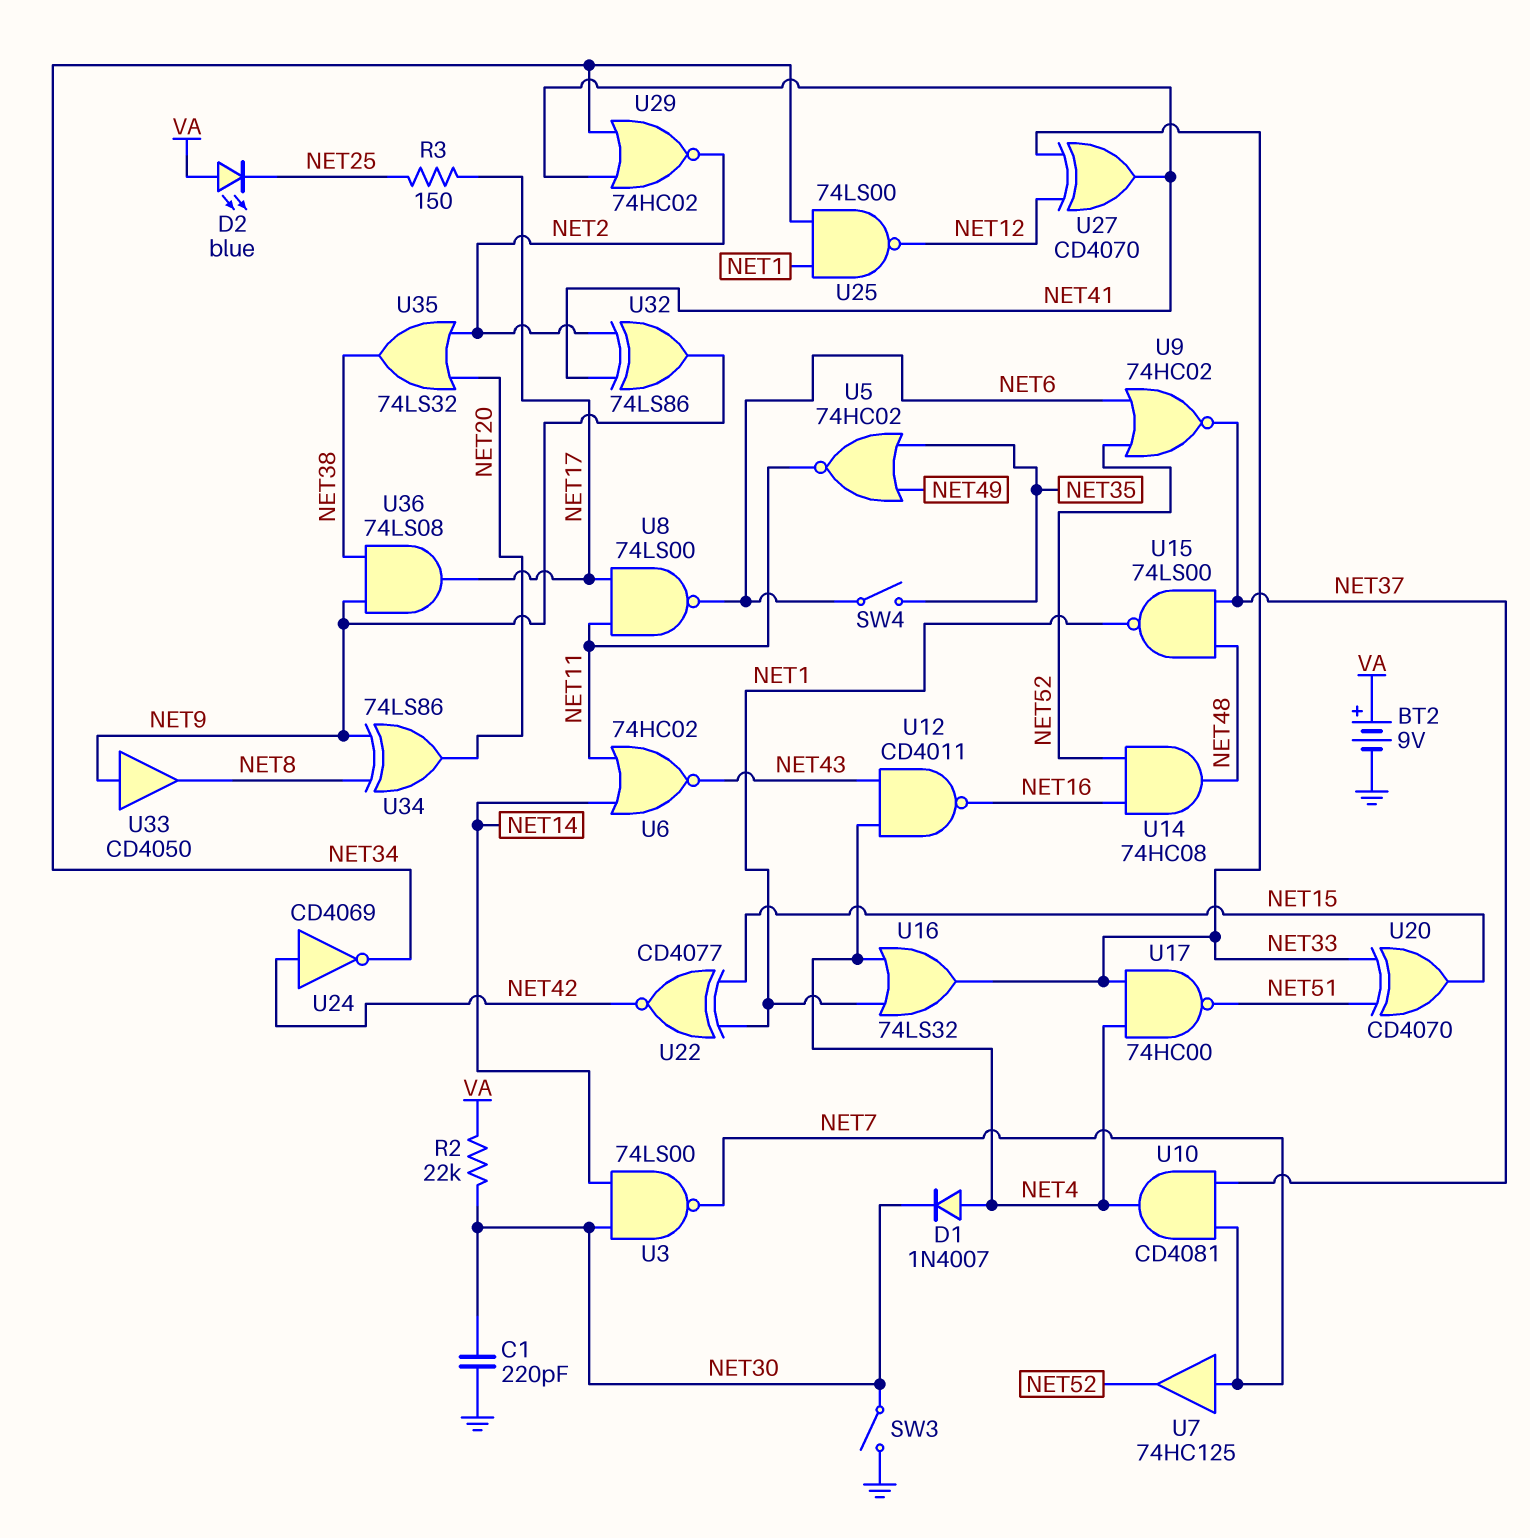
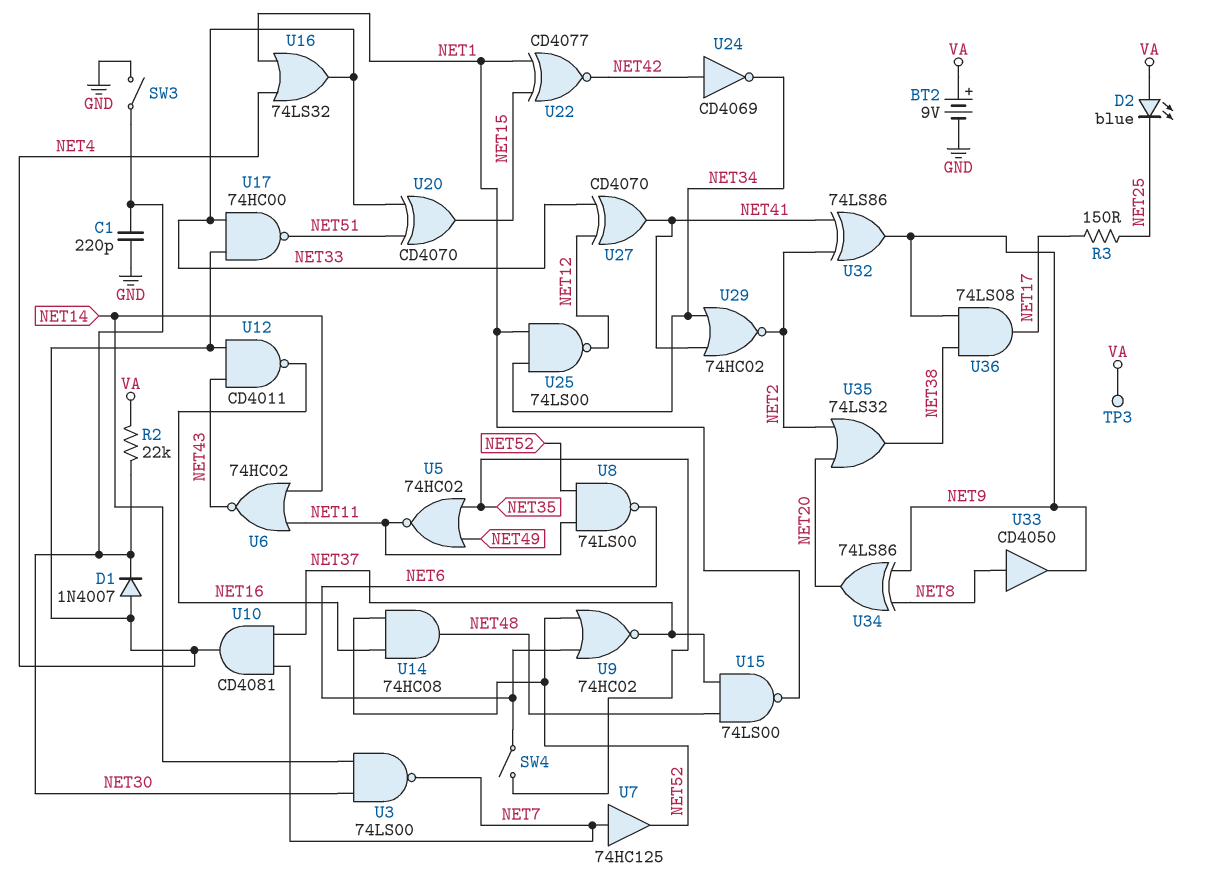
TP3: none -> test point (VA)
U8: NAND 74LS00 (in NET11, in NET17, out NET6) -> NAND 74LS00 (in NET11, in NET52, out NET6)
U33: buffer CD4050 (in NET9, out NET8) -> buffer CD4050 (in NET8, out NET9)

